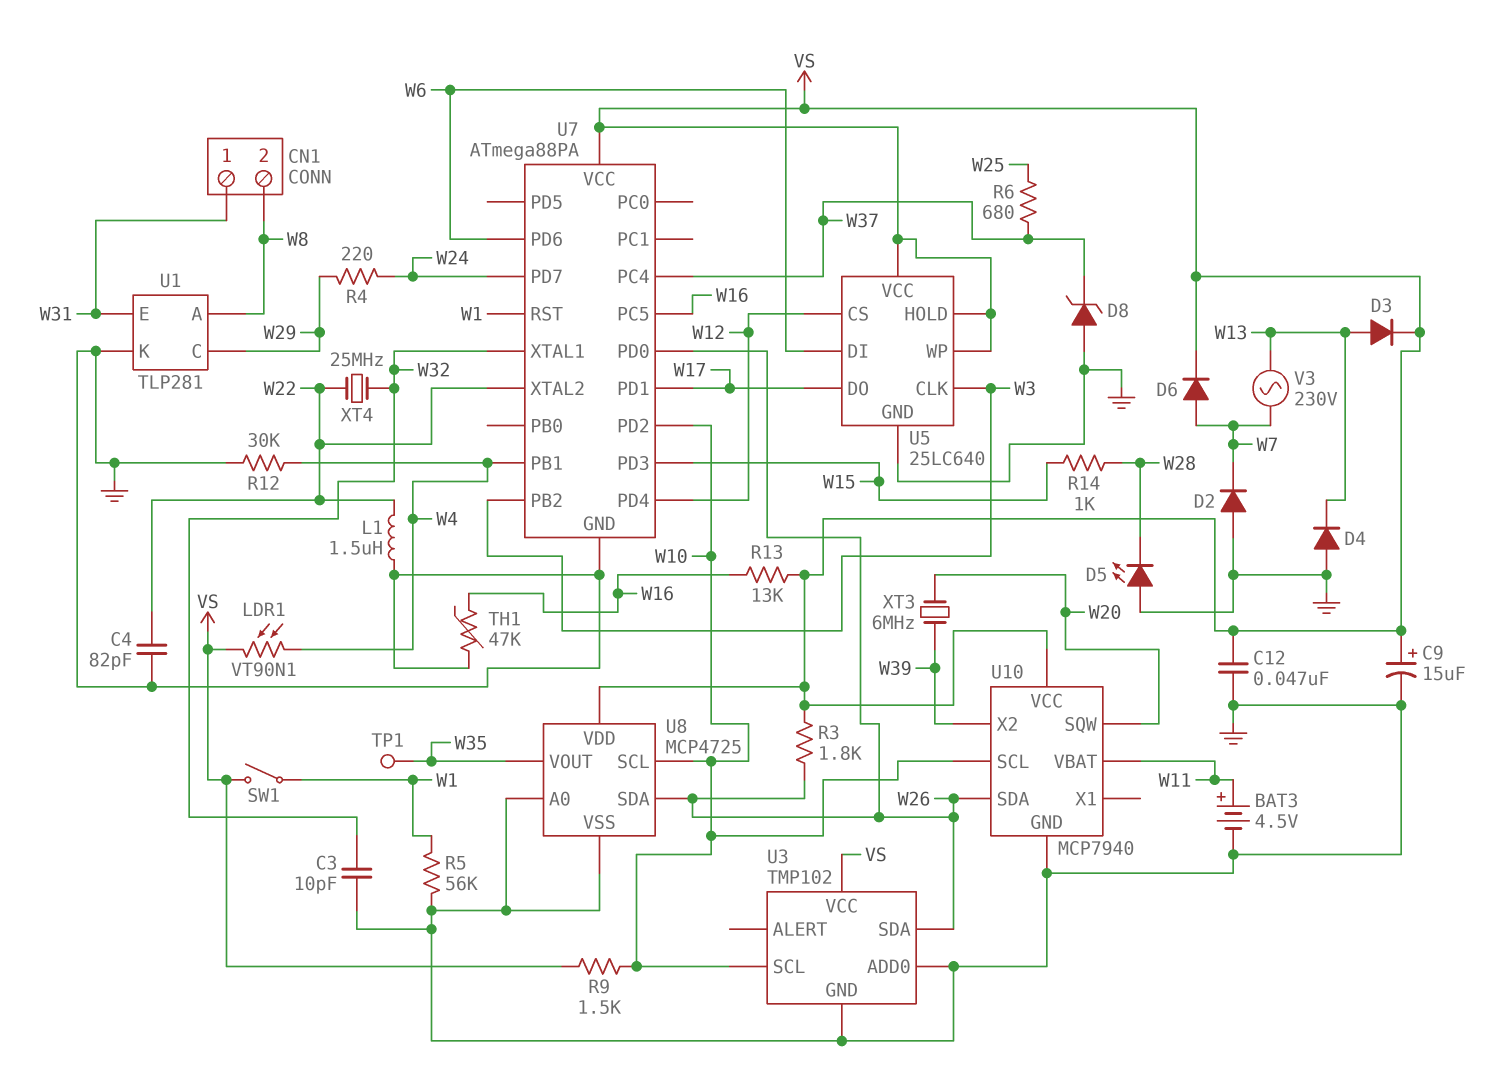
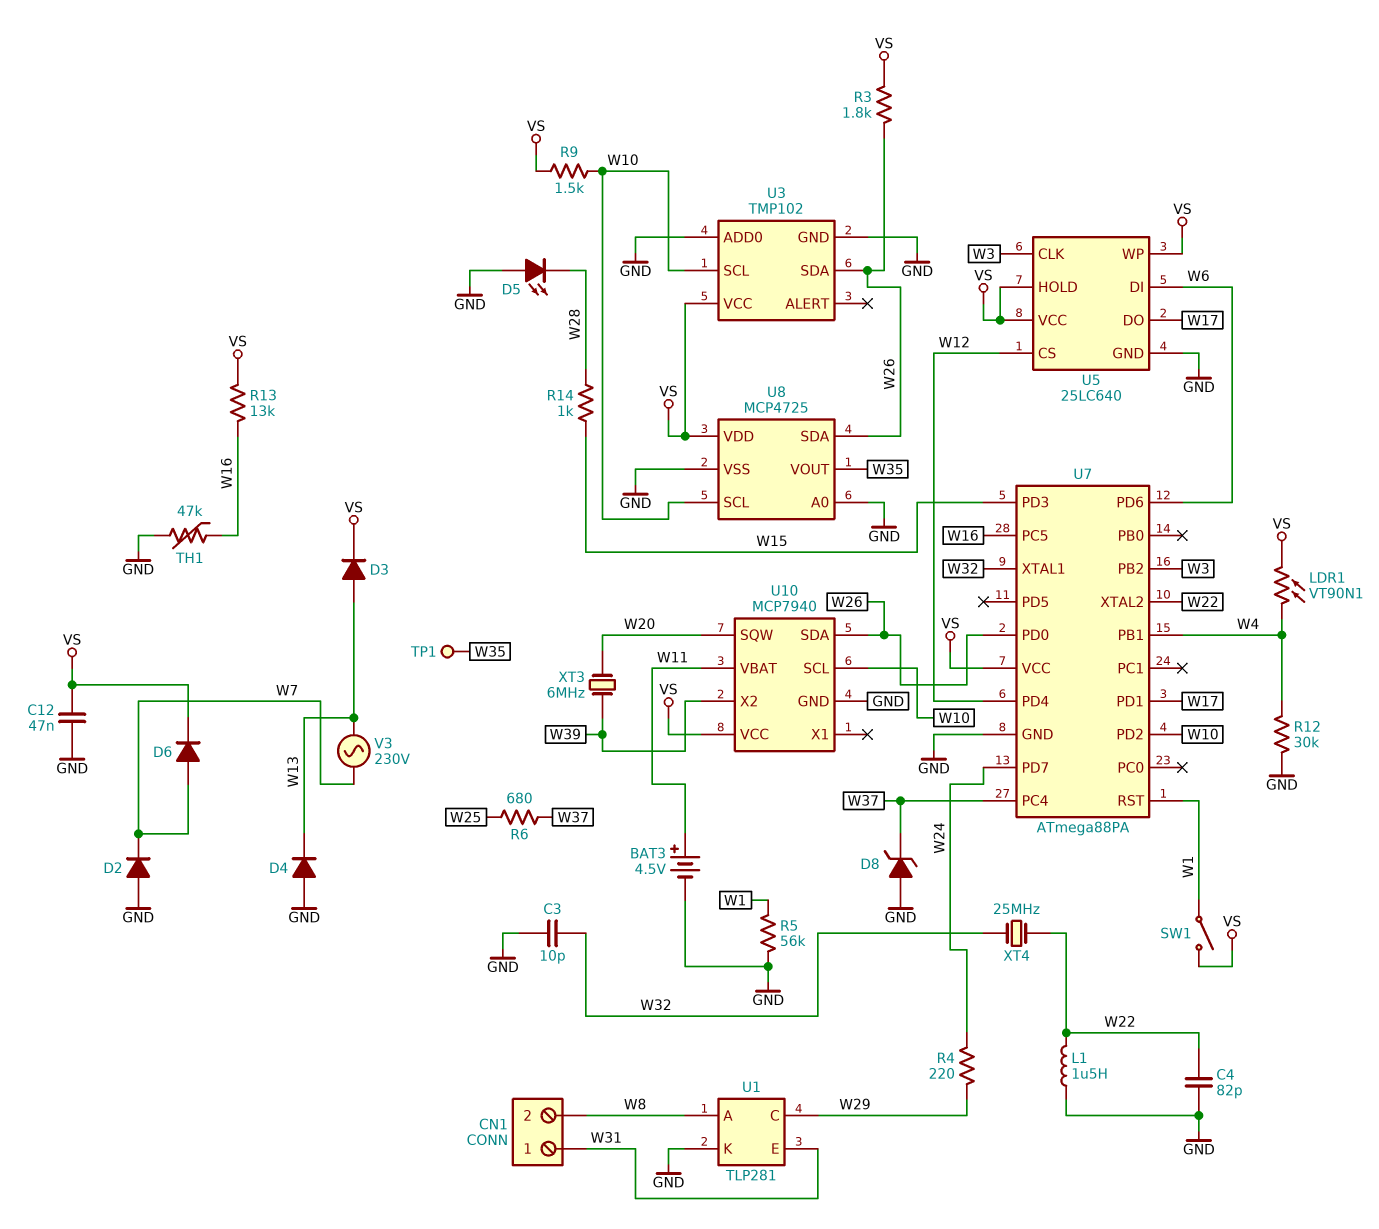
C9: 15uF (plus VS, minus GND) -> none

